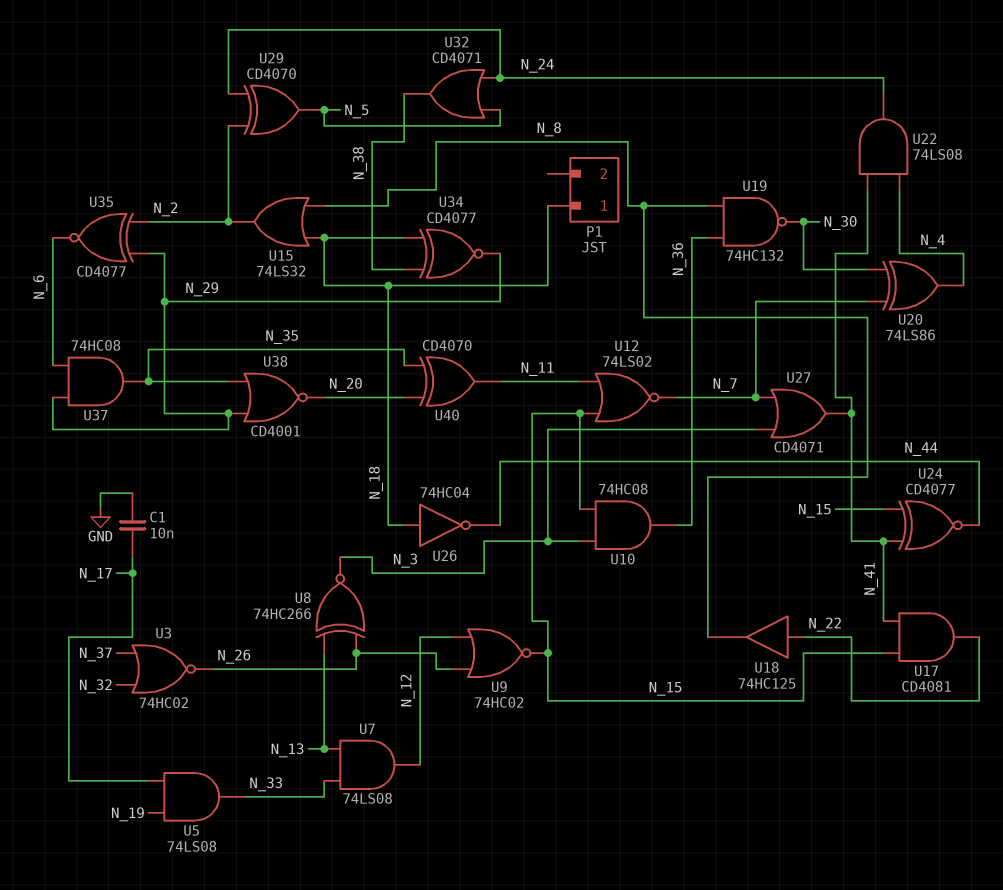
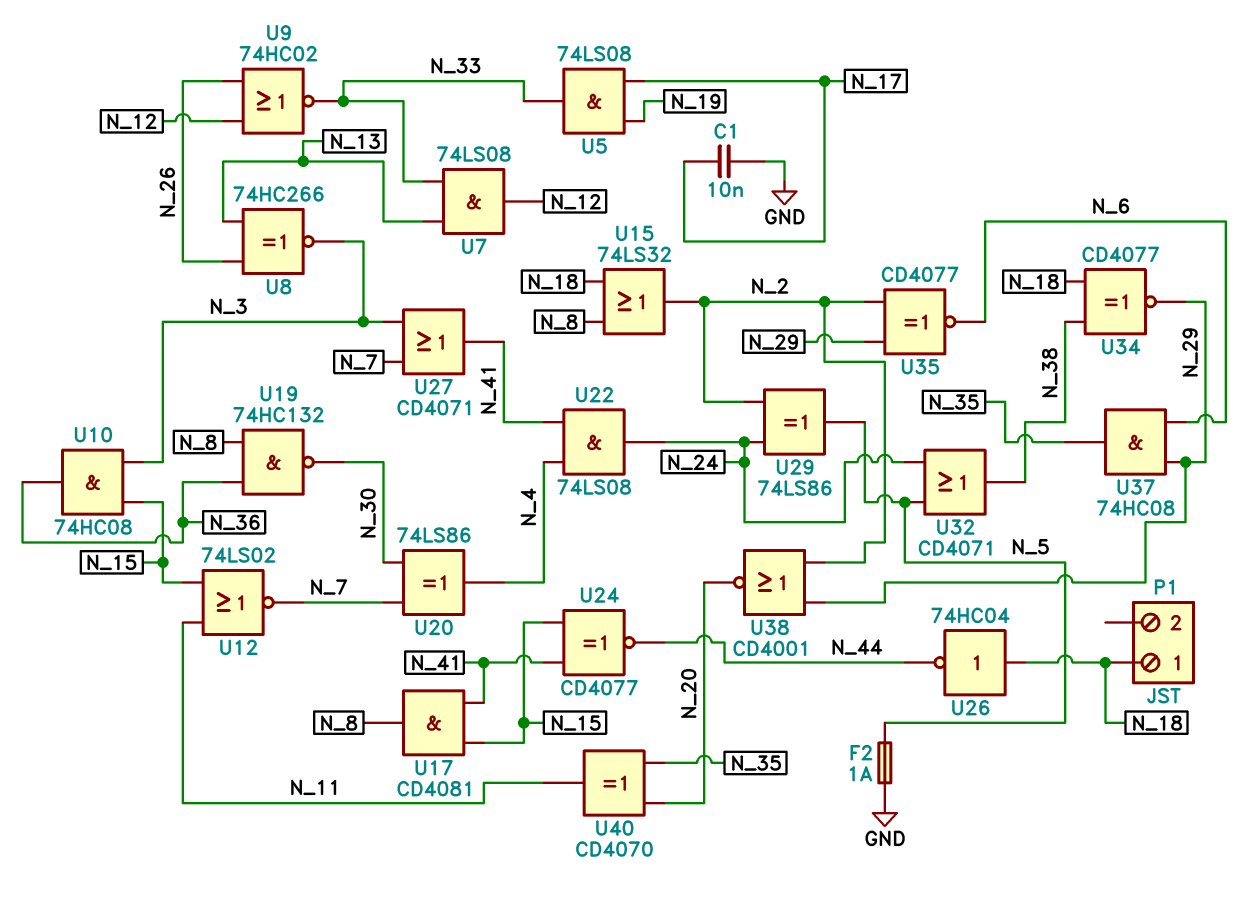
F2: none -> 1A (GND, N_5)
U3: NOR 74HC02 (in N_32, in N_37, out N_26) -> none
U9: NOR 74HC02 (in N_12, in N_26, out N_15) -> NOR 74HC02 (in N_12, in N_26, out N_33)
U17: AND CD4081 (in N_15, in N_41, out N_22) -> AND CD4081 (in N_15, in N_41, out N_8)
U18: buffer 74HC125 (in N_22, out N_8) -> none
U29: XOR CD4070 (in N_2, in N_24, out N_5) -> XOR 74LS86 (in N_2, in N_24, out N_5)
U38: NOR CD4001 (in N_29, in N_35, out N_20) -> NOR CD4001 (in N_2, in N_29, out N_20)

